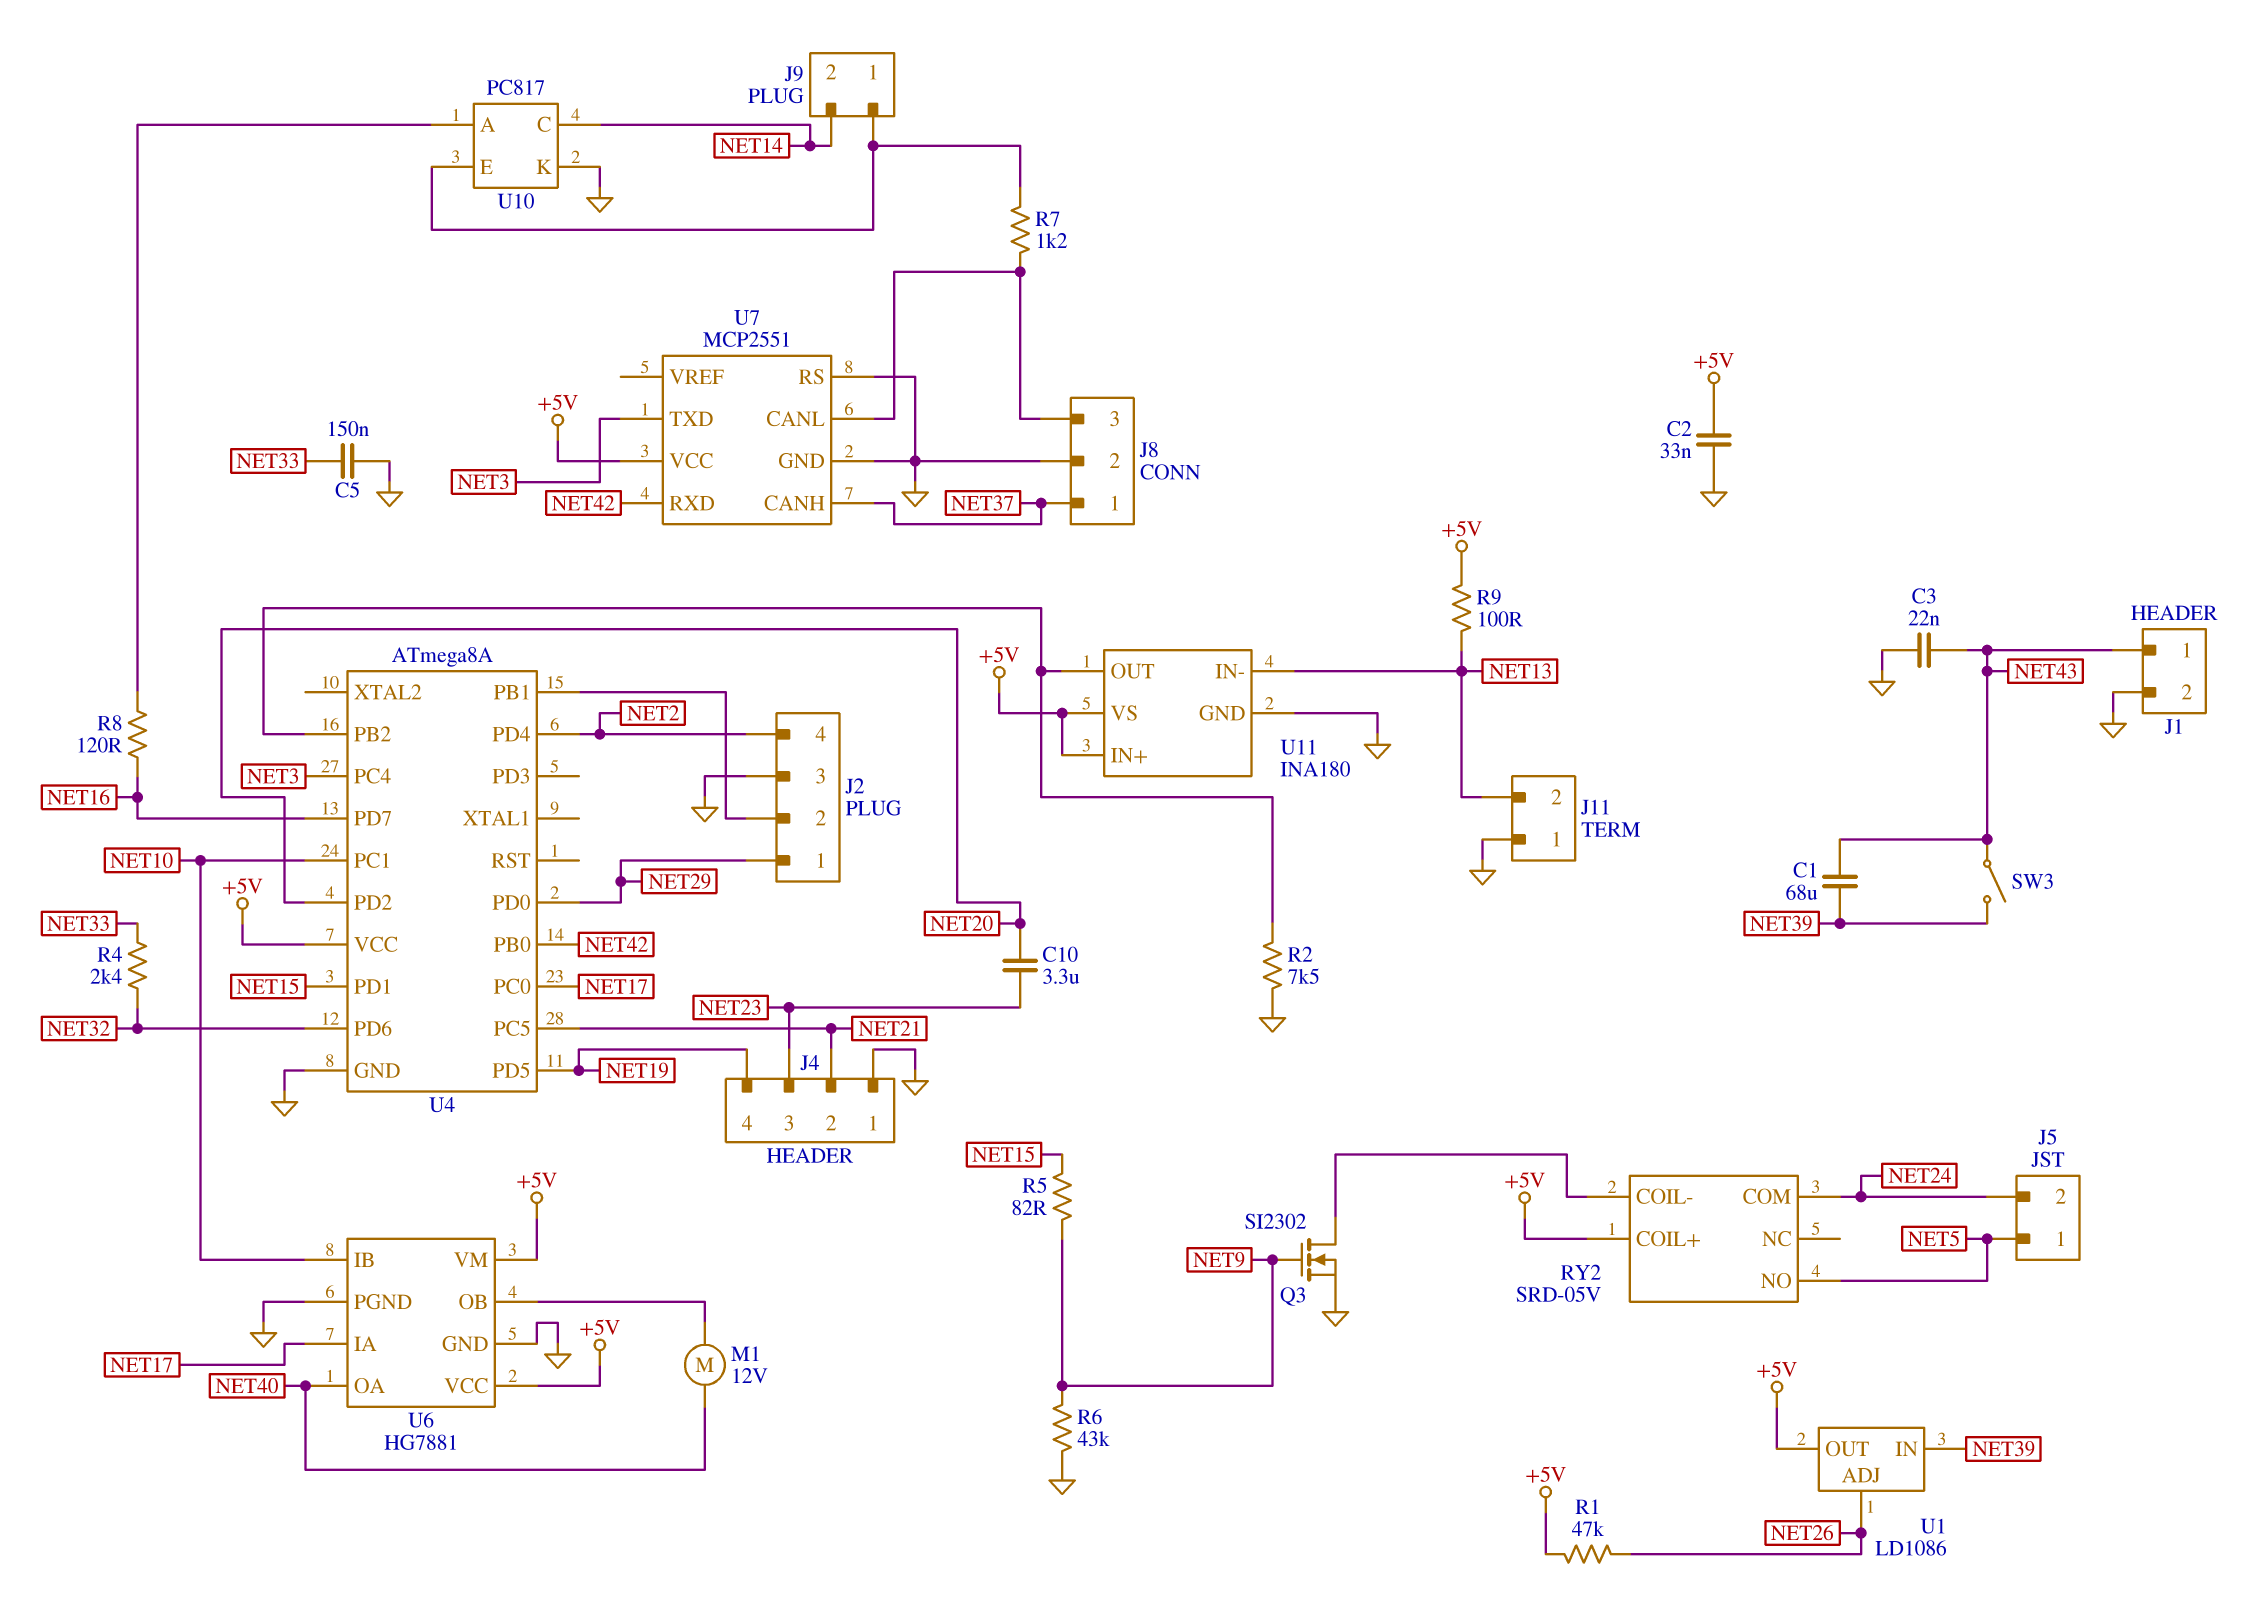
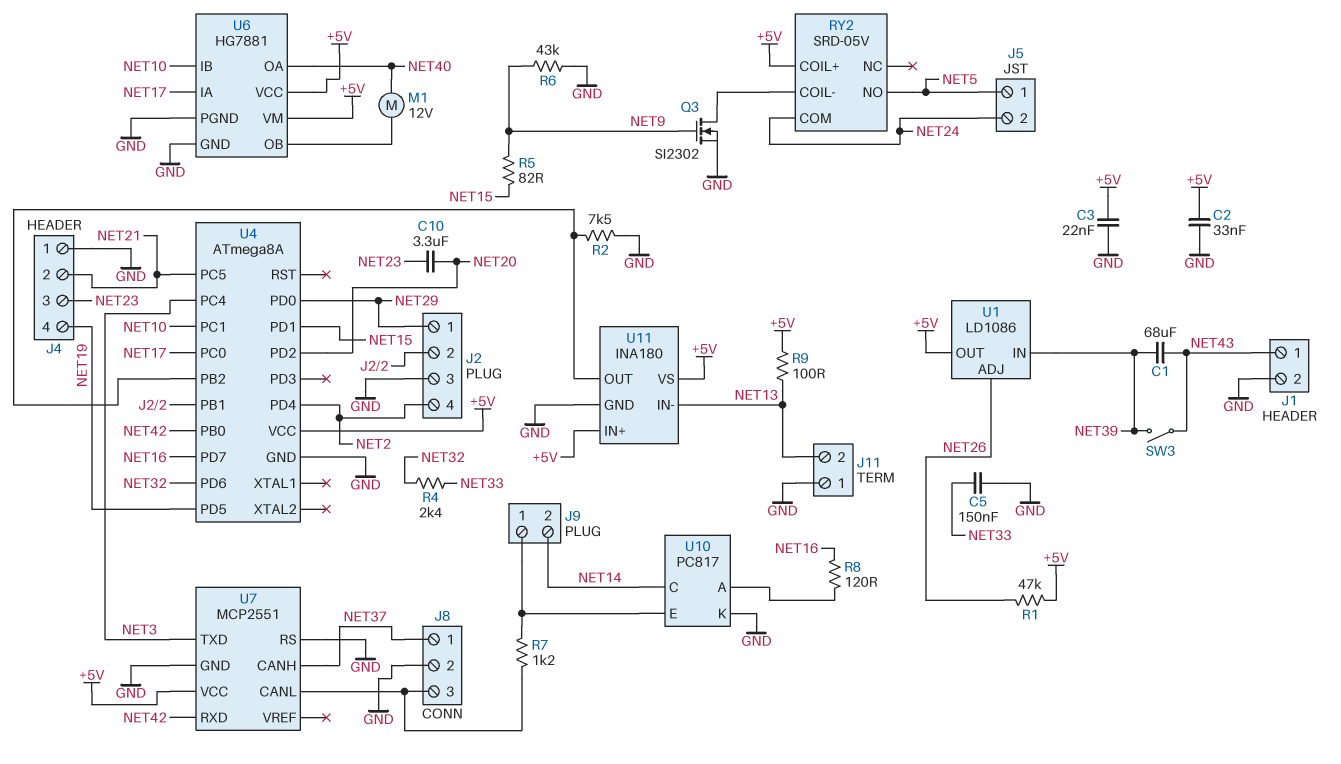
C3: 22nF (GND, NET43) -> 22nF (+5V, GND)

